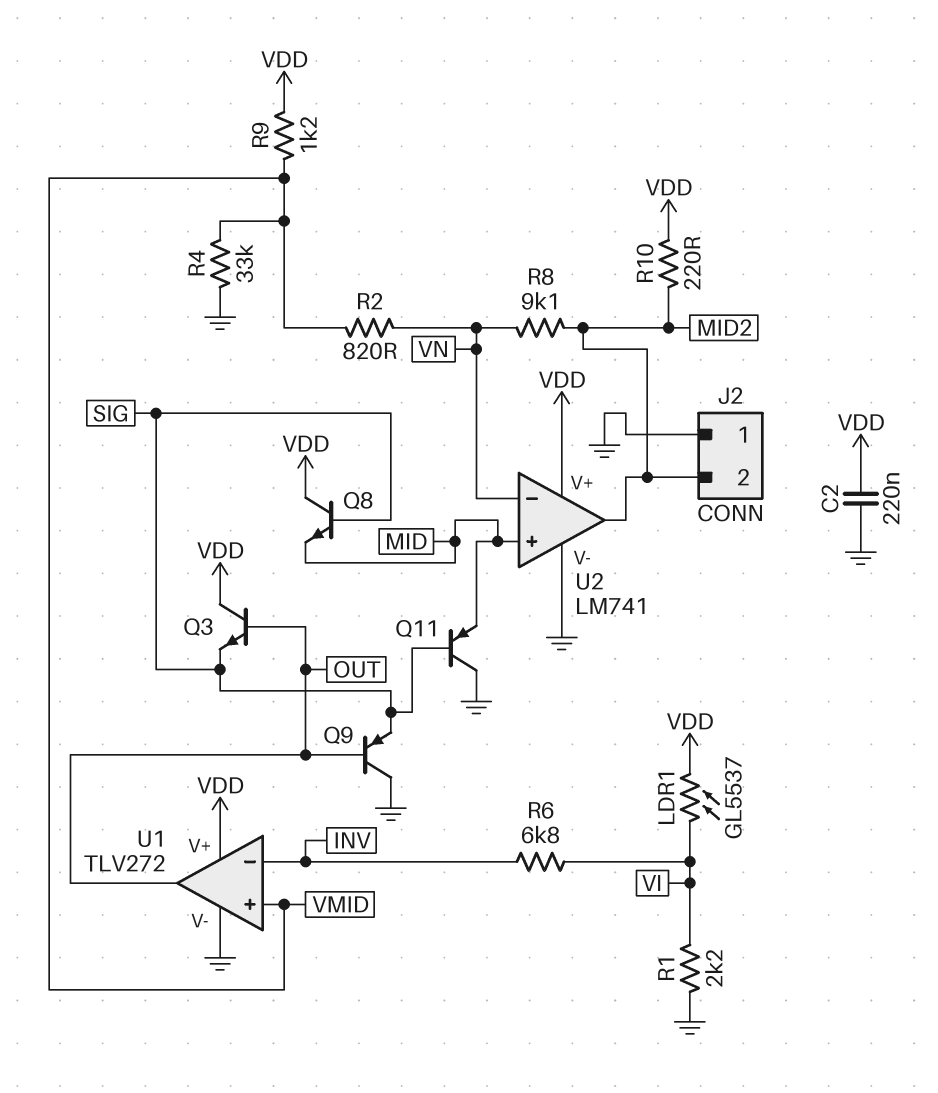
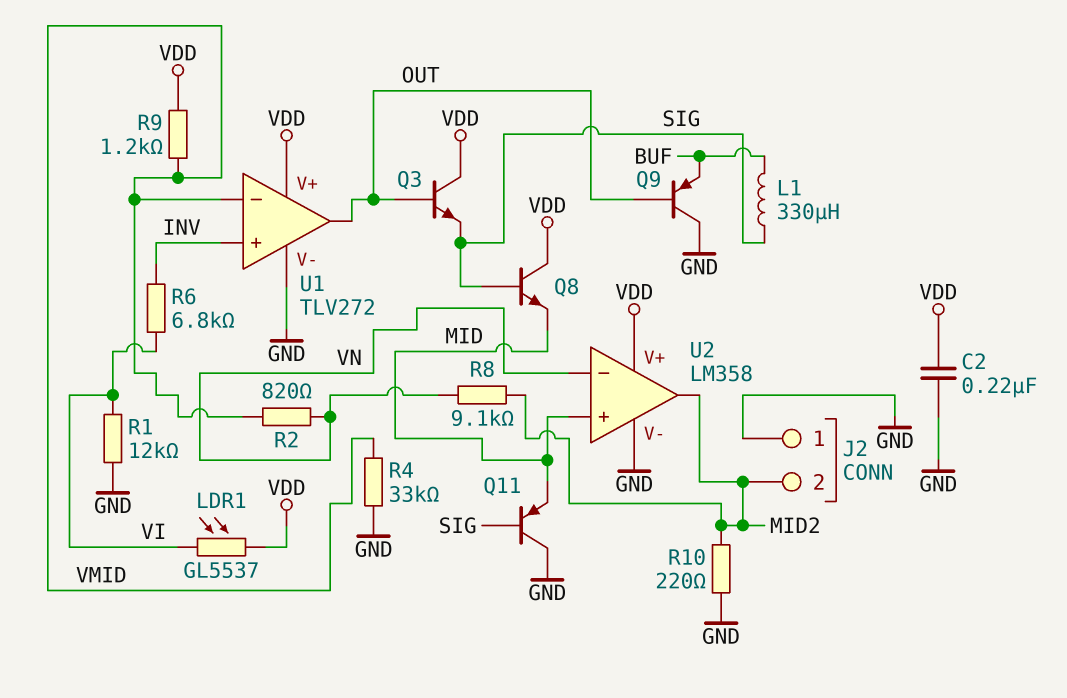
L1: none -> 330uH (BUF, SIG)
Q9: PNP (B OUT, C GND, E SIG) -> PNP (B OUT, C GND, E BUF)
R1: 2.2k (GND, VI) -> 12k (GND, VI)
R10: 220 (MID2, VDD) -> 220 (GND, MID2)
U1 pin in+: VMID -> INV
U1 pin in-: INV -> VMID
U2: LM741 -> LM358

